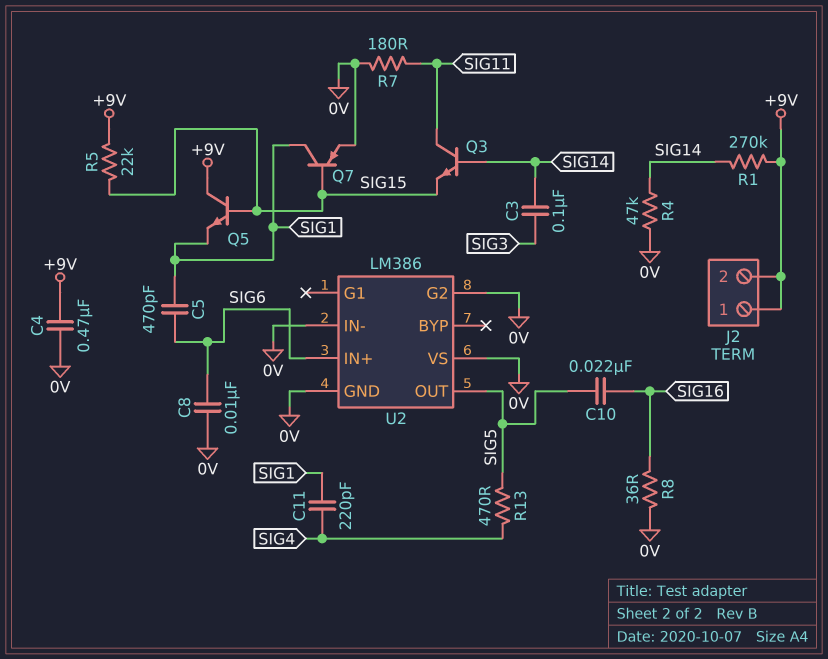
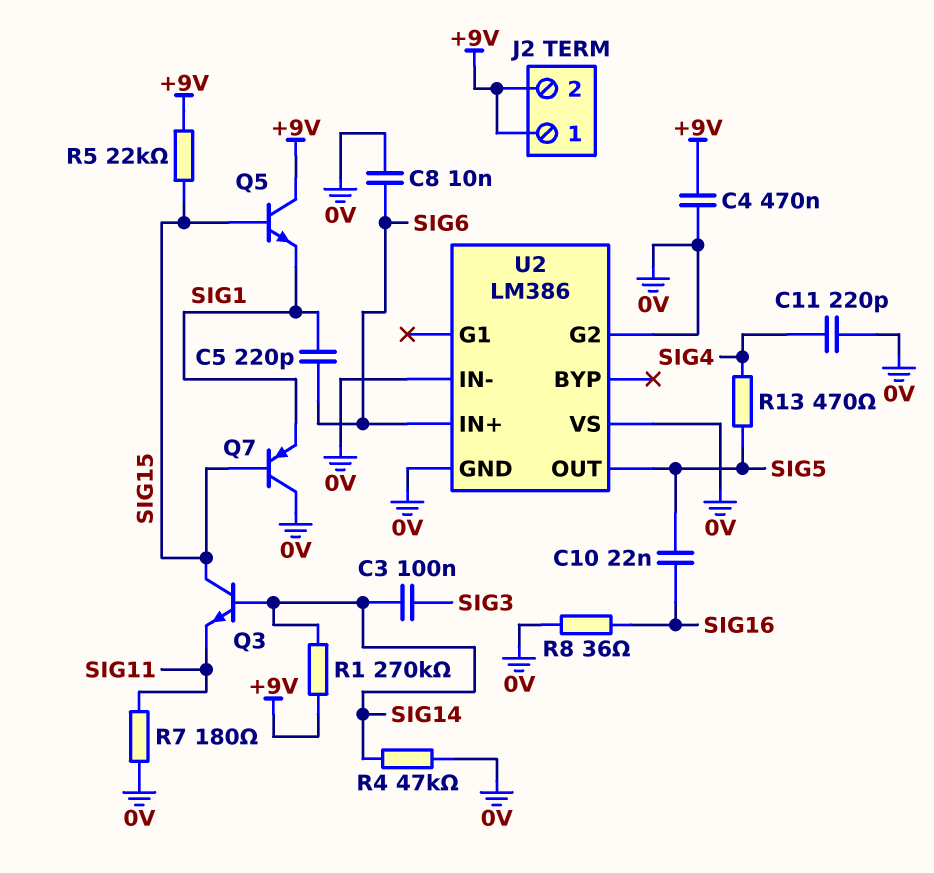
C5: 470pF (SIG1, SIG6) -> 220pF (SIG1, SIG6)
C11: 220pF (SIG1, SIG4) -> 220pF (0V, SIG4)
Q3: NPN (B SIG14, C SIG11, E SIG15) -> NPN (B SIG14, C SIG15, E SIG11)
Q7: PNP (B SIG15, C SIG1, E 0V) -> PNP (B SIG15, C 0V, E SIG1)

